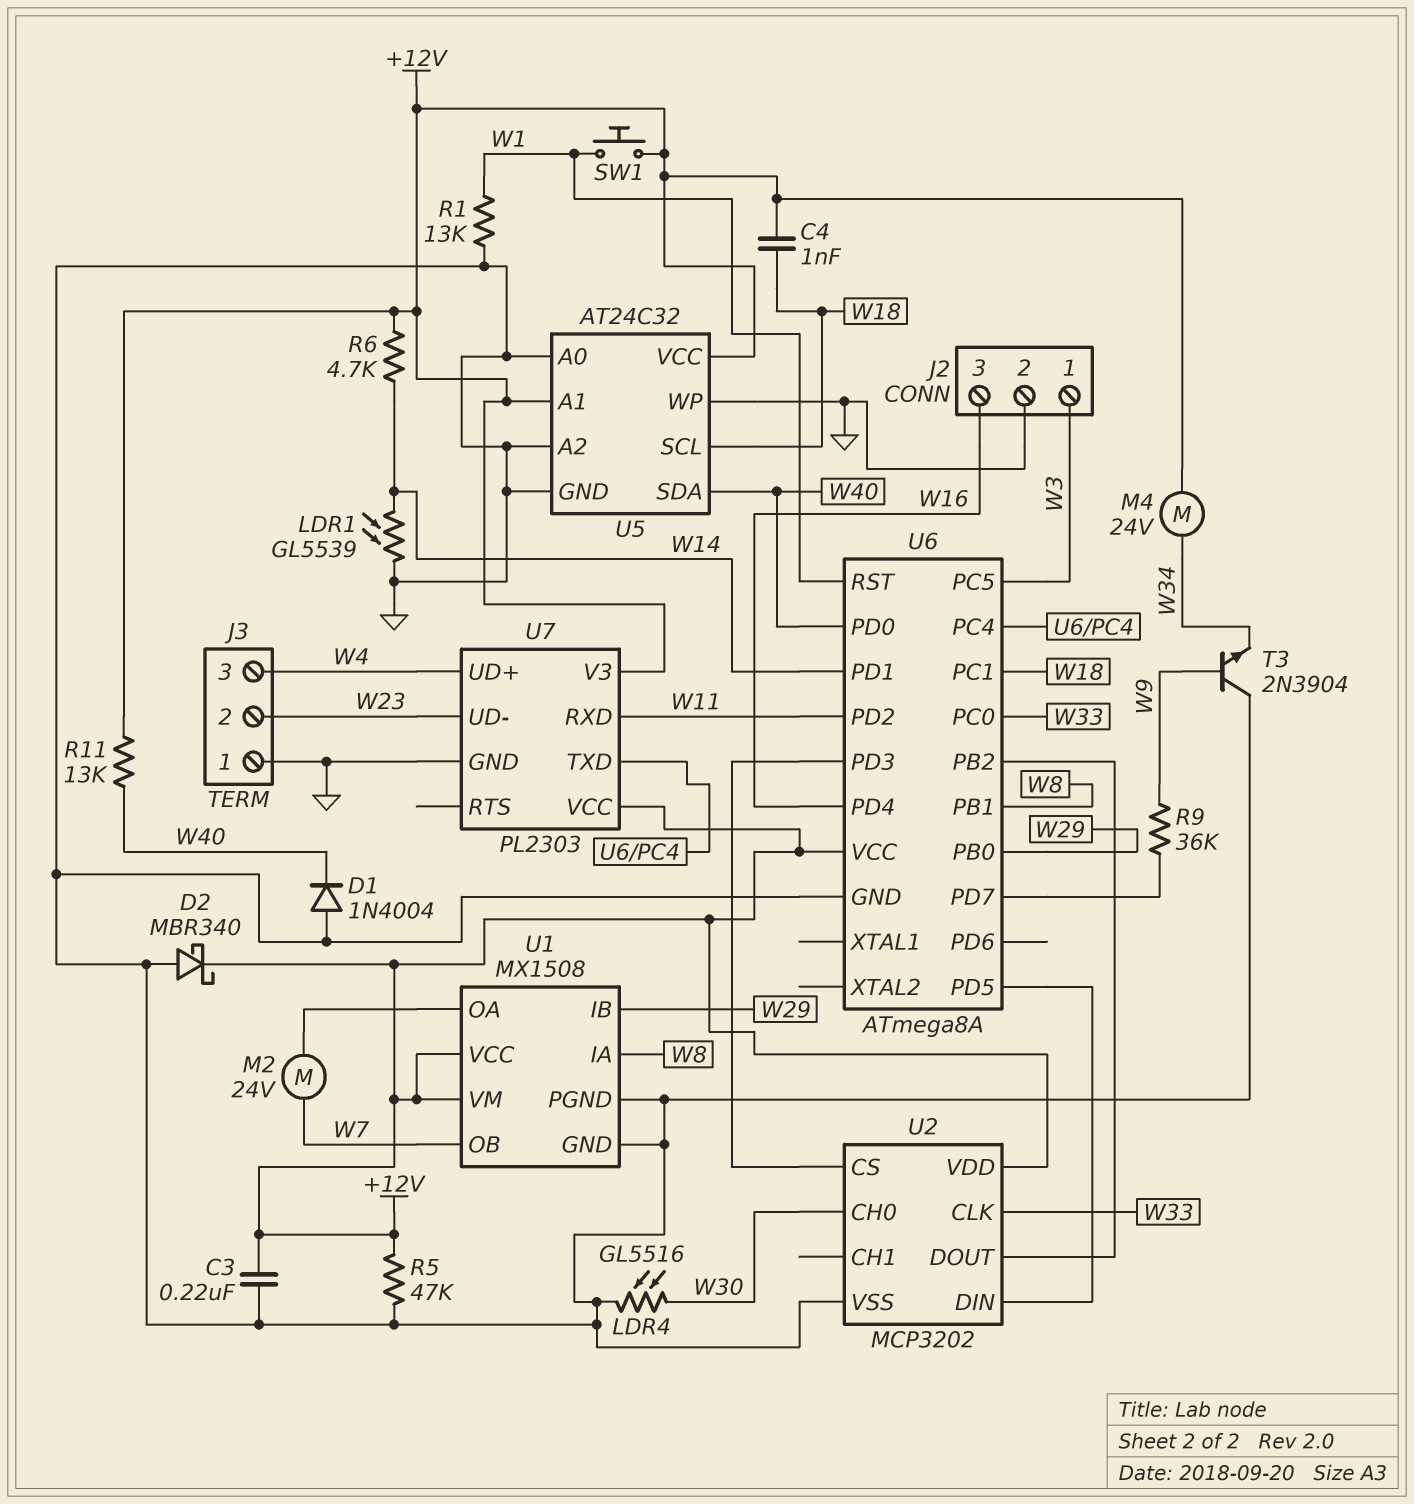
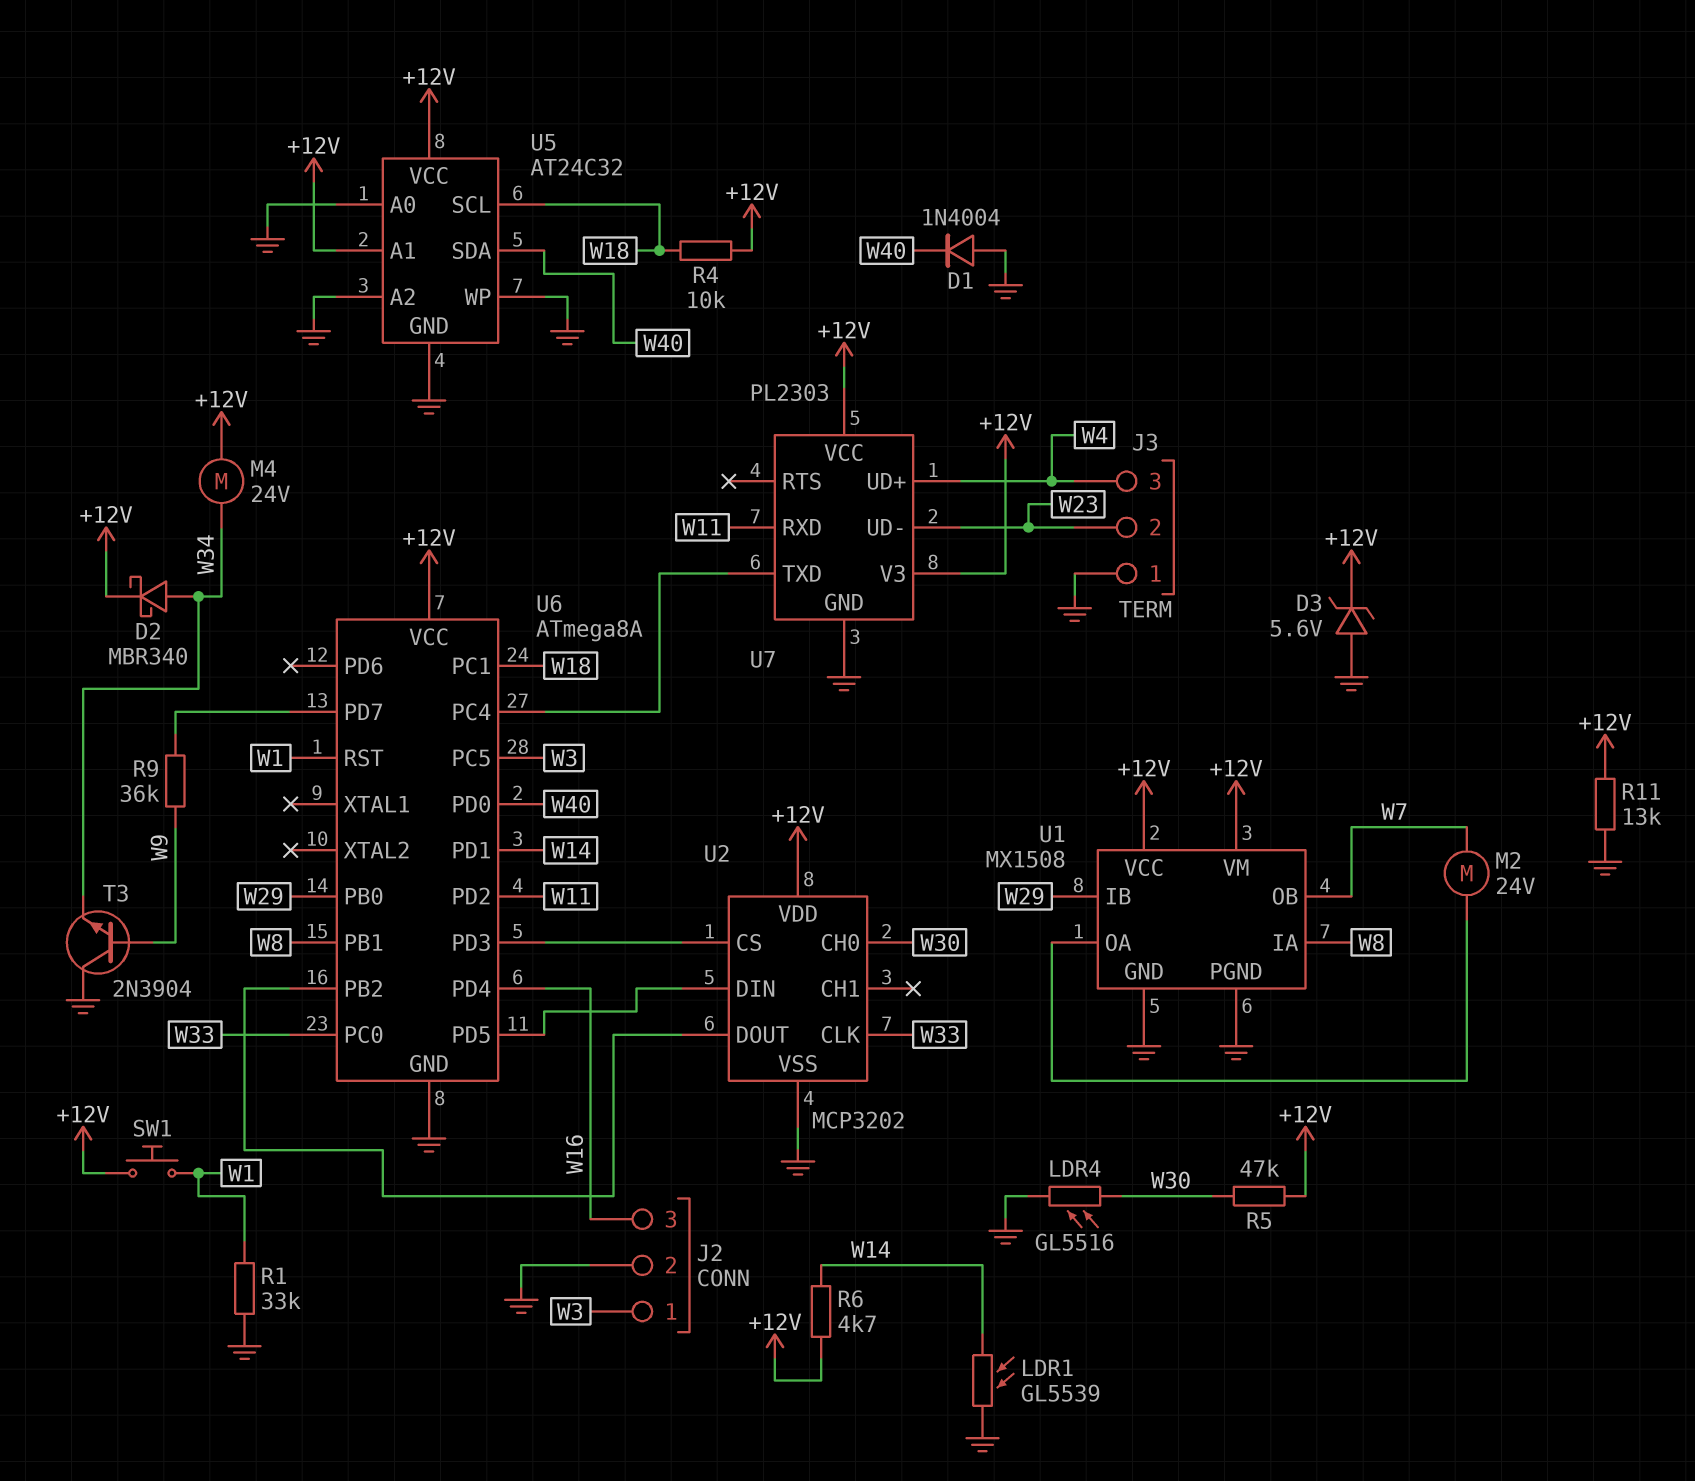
C3: 220nF (+12V, GND) -> none
C4: 1nF (+12V, W18) -> none
D2: schottky MBR340 (A GND, K +12V) -> schottky MBR340 (A W34, K +12V)
D3: none -> zener 5.6V (A GND, K +12V)
R1: 13k (GND, W1) -> 33k (GND, W1)
R4: none -> 10k (+12V, W18)
R5: 47k (+12V, GND) -> 47k (+12V, W30)
R11: 13k (+12V, W40) -> 13k (+12V, GND)

